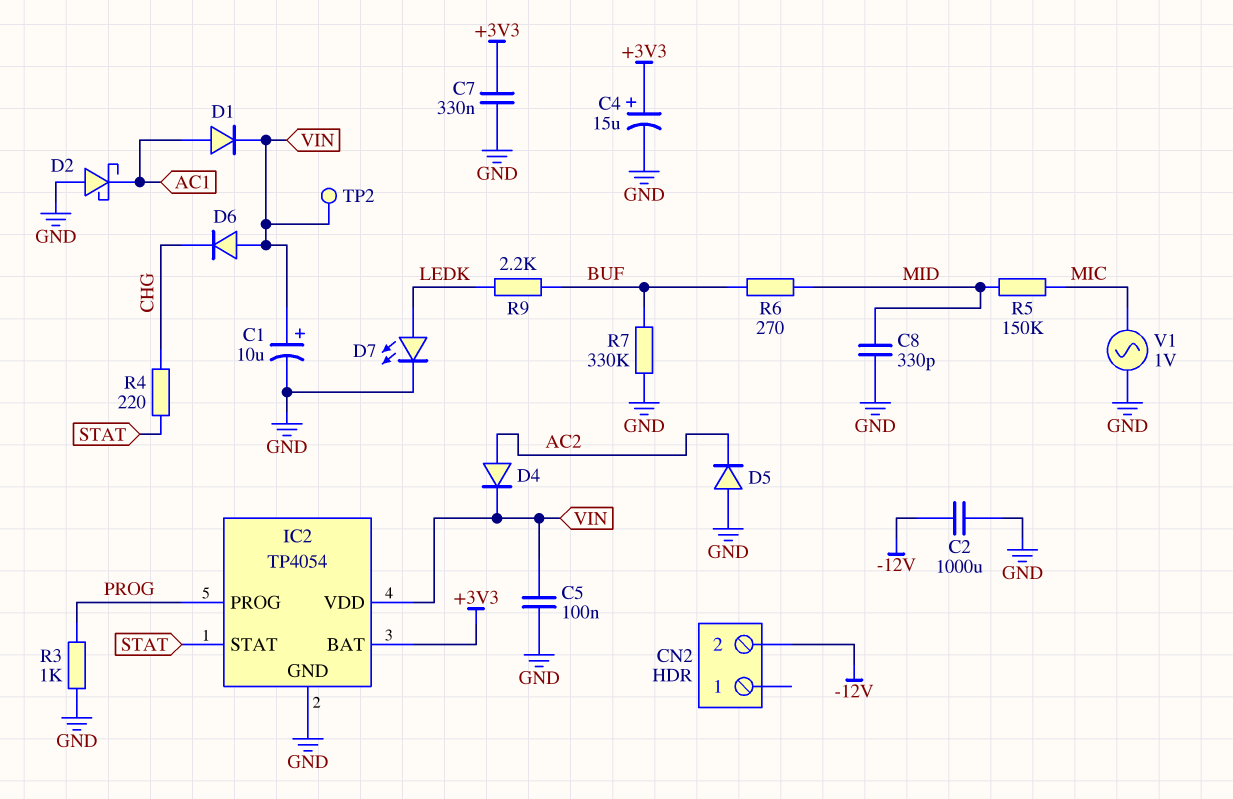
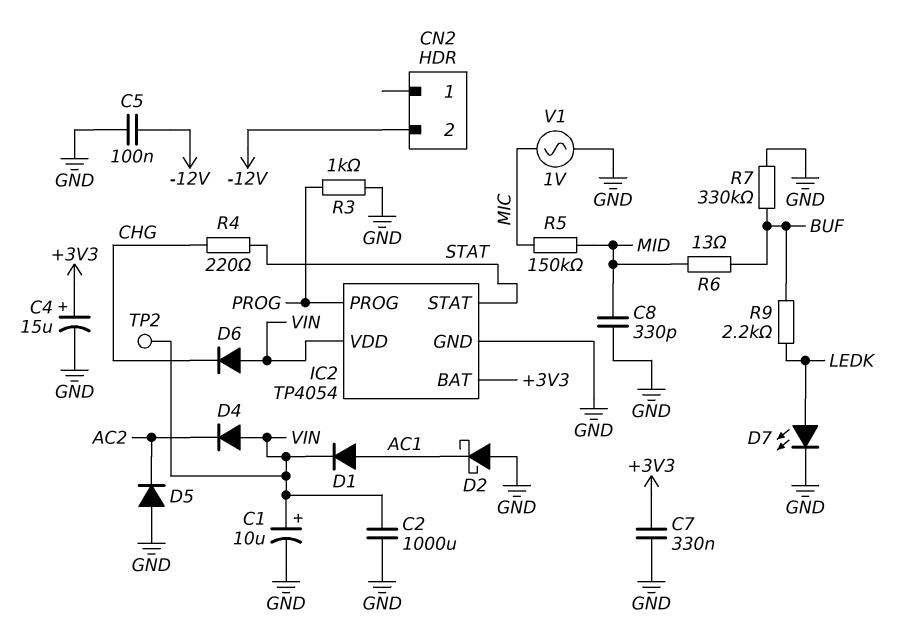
C2: 1000uF (-12V, GND) -> 1000uF (GND, VIN)
C5: 100nF (GND, VIN) -> 100nF (-12V, GND)
D4: diode (A AC2, K VIN) -> diode (A VIN, K AC2)
R6: 270 (BUF, MID) -> 13 (BUF, MID)

